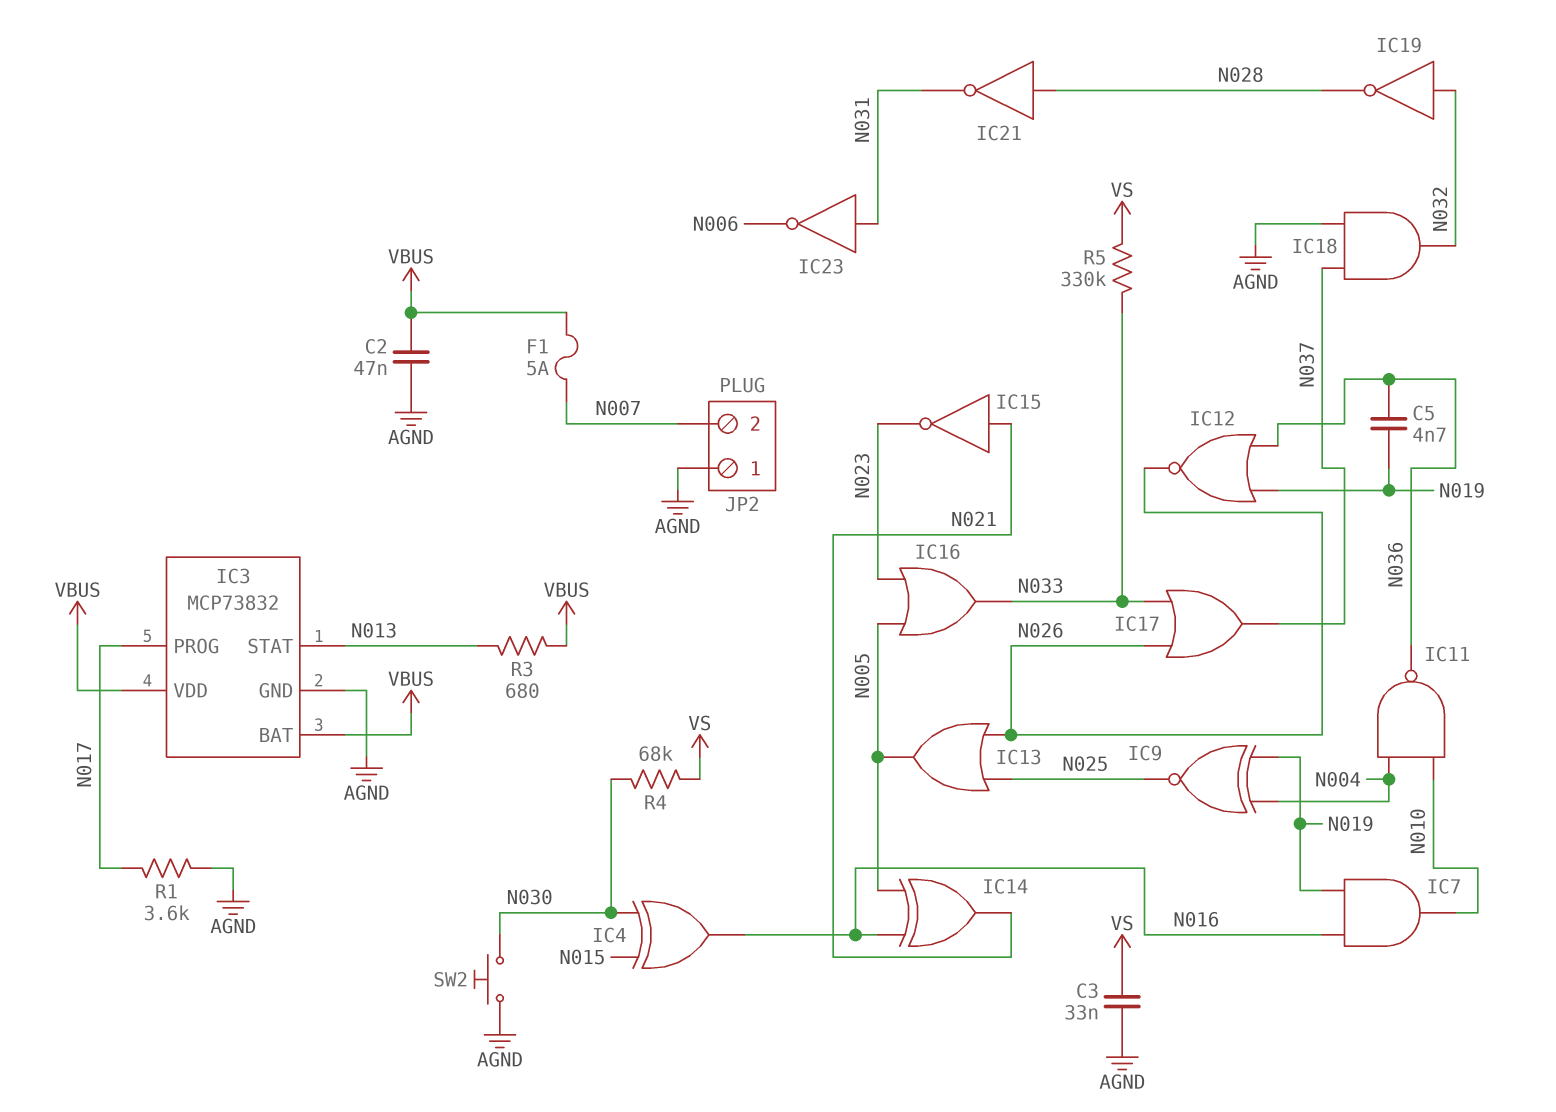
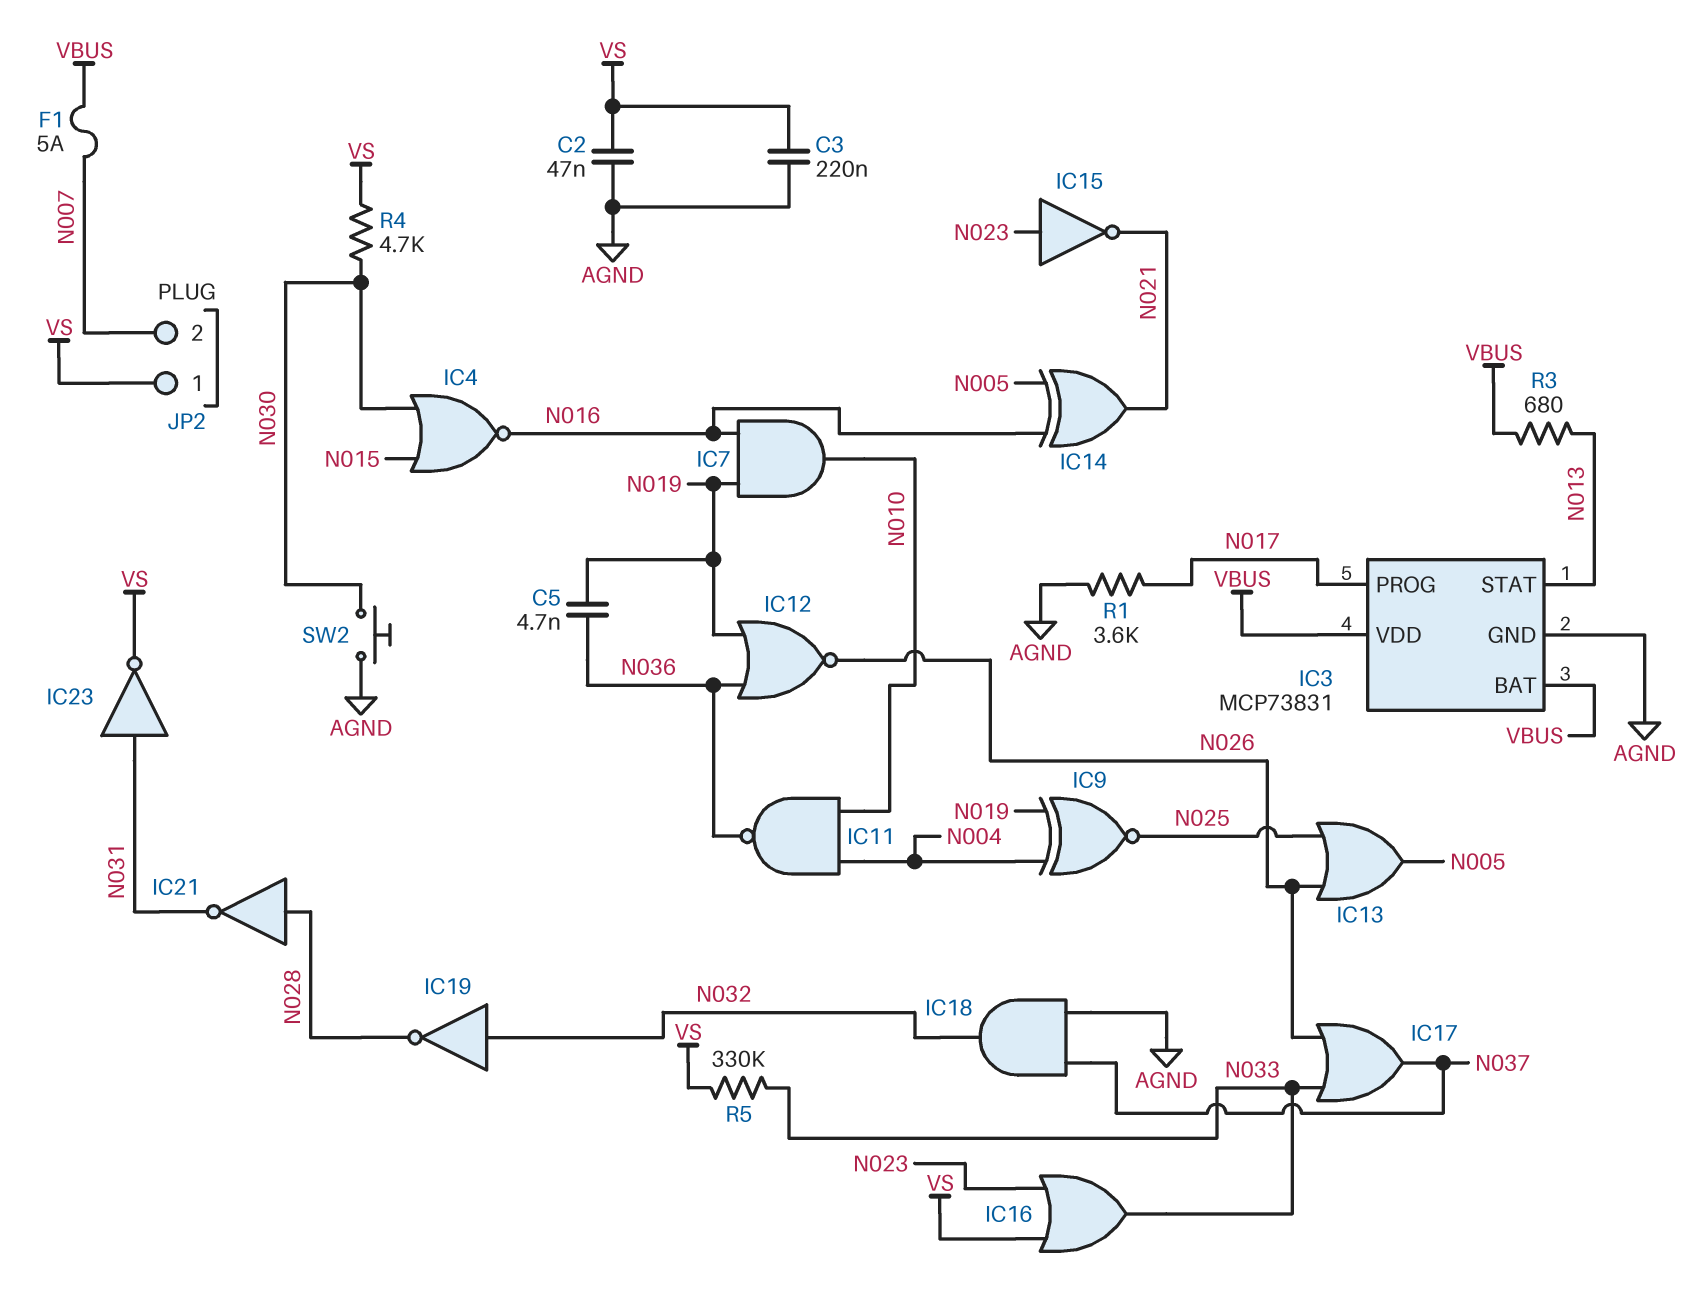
C2: 47nF (AGND, VBUS) -> 47nF (AGND, VS)
C3: 33nF (AGND, VS) -> 220nF (AGND, VS)
IC3: MCP73832 -> MCP73831
IC4: XOR (in N015, in N030, out N016) -> NOR (in N015, in N030, out N016)
IC15: NOT (in N021, out N023) -> NOT (in N023, out N021)
IC16: OR (in N005, in N023, out N033) -> OR (in N023, in VS, out N033)
IC23: NOT (in N031, out N006) -> NOT (in N031, out VS)
JP2 pin 1: AGND -> VS
R4: 68k (N030, VS) -> 4.7k (N030, VS)

